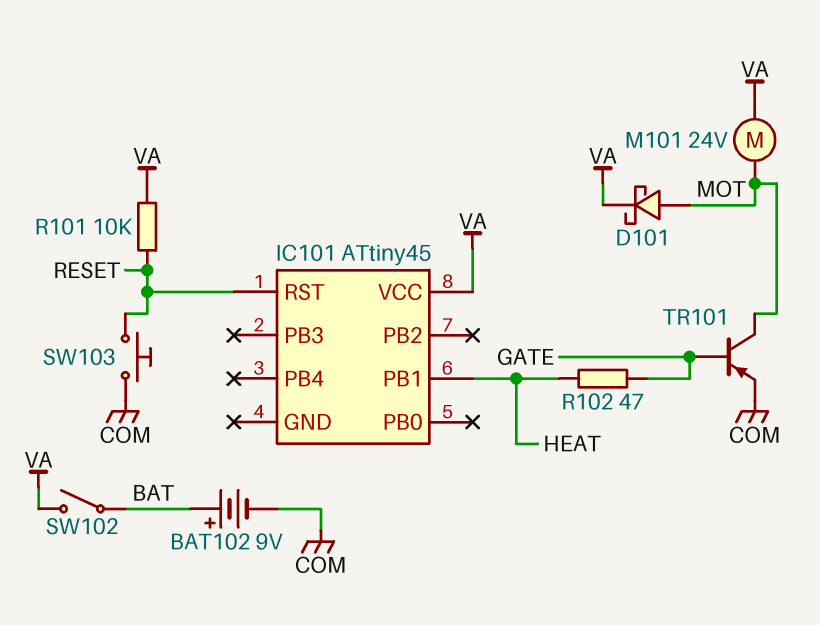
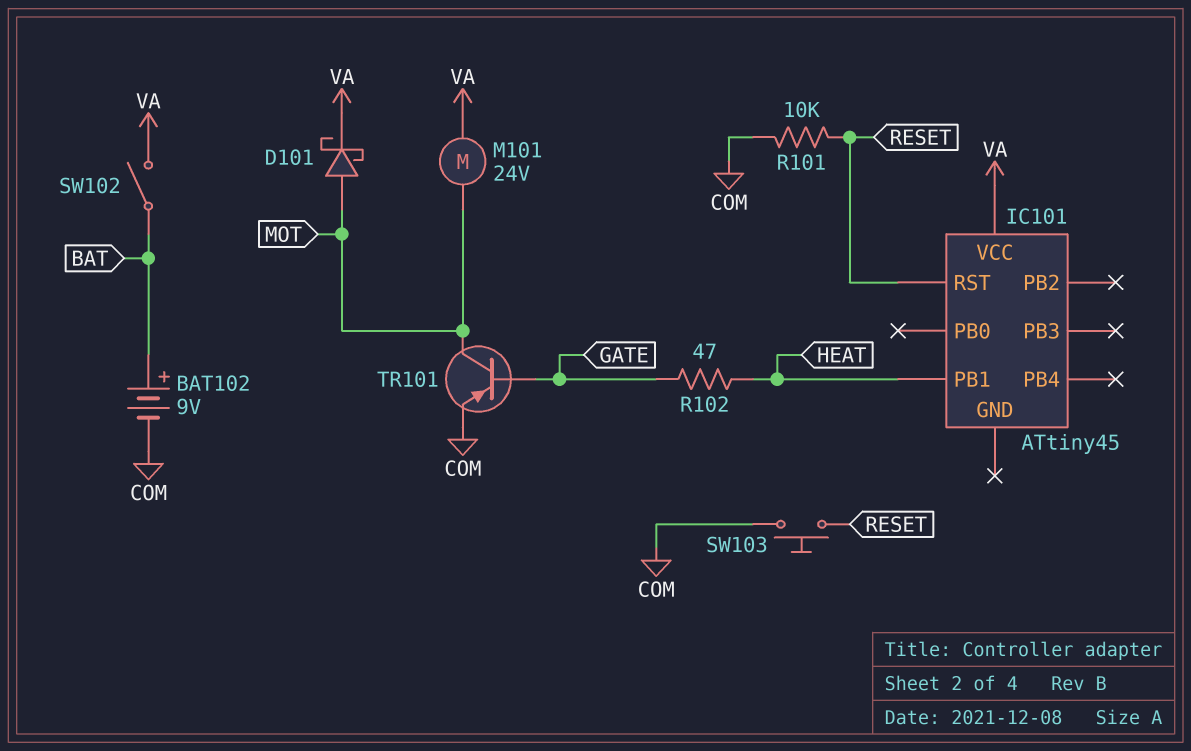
R101: 10k (RESET, VA) -> 10k (COM, RESET)

